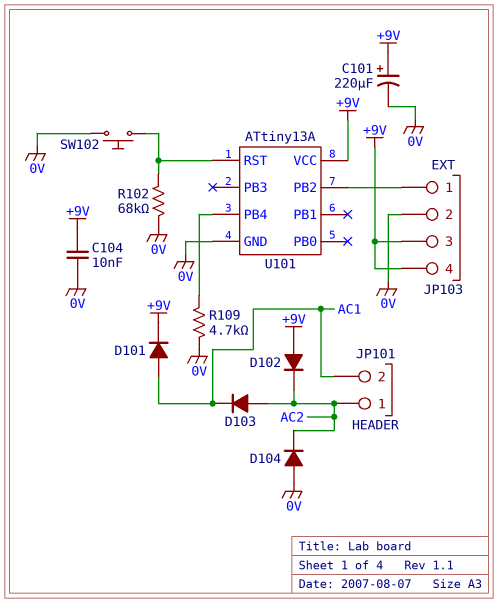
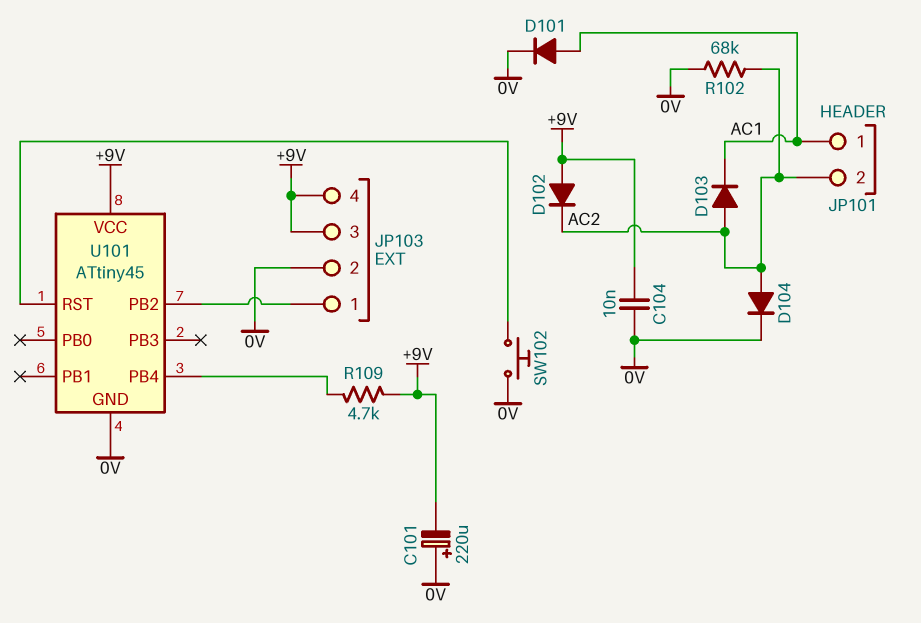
C101: 220uF (plus +9V, minus 0V) -> 220uF (plus 0V, minus +9V)
D101: diode (A AC1, K +9V) -> diode (A AC1, K 0V)
D104: diode (A 0V, K AC2) -> diode (A AC2, K 0V)
JP101 pin 1: AC2 -> AC1
JP101 pin 2: AC1 -> AC2
R102: 68k (0V, U101/RST) -> 68k (0V, AC2)
R109: 4.7k (0V, U101/PB4) -> 4.7k (+9V, U101/PB4)
U101: ATtiny13A -> ATtiny45

